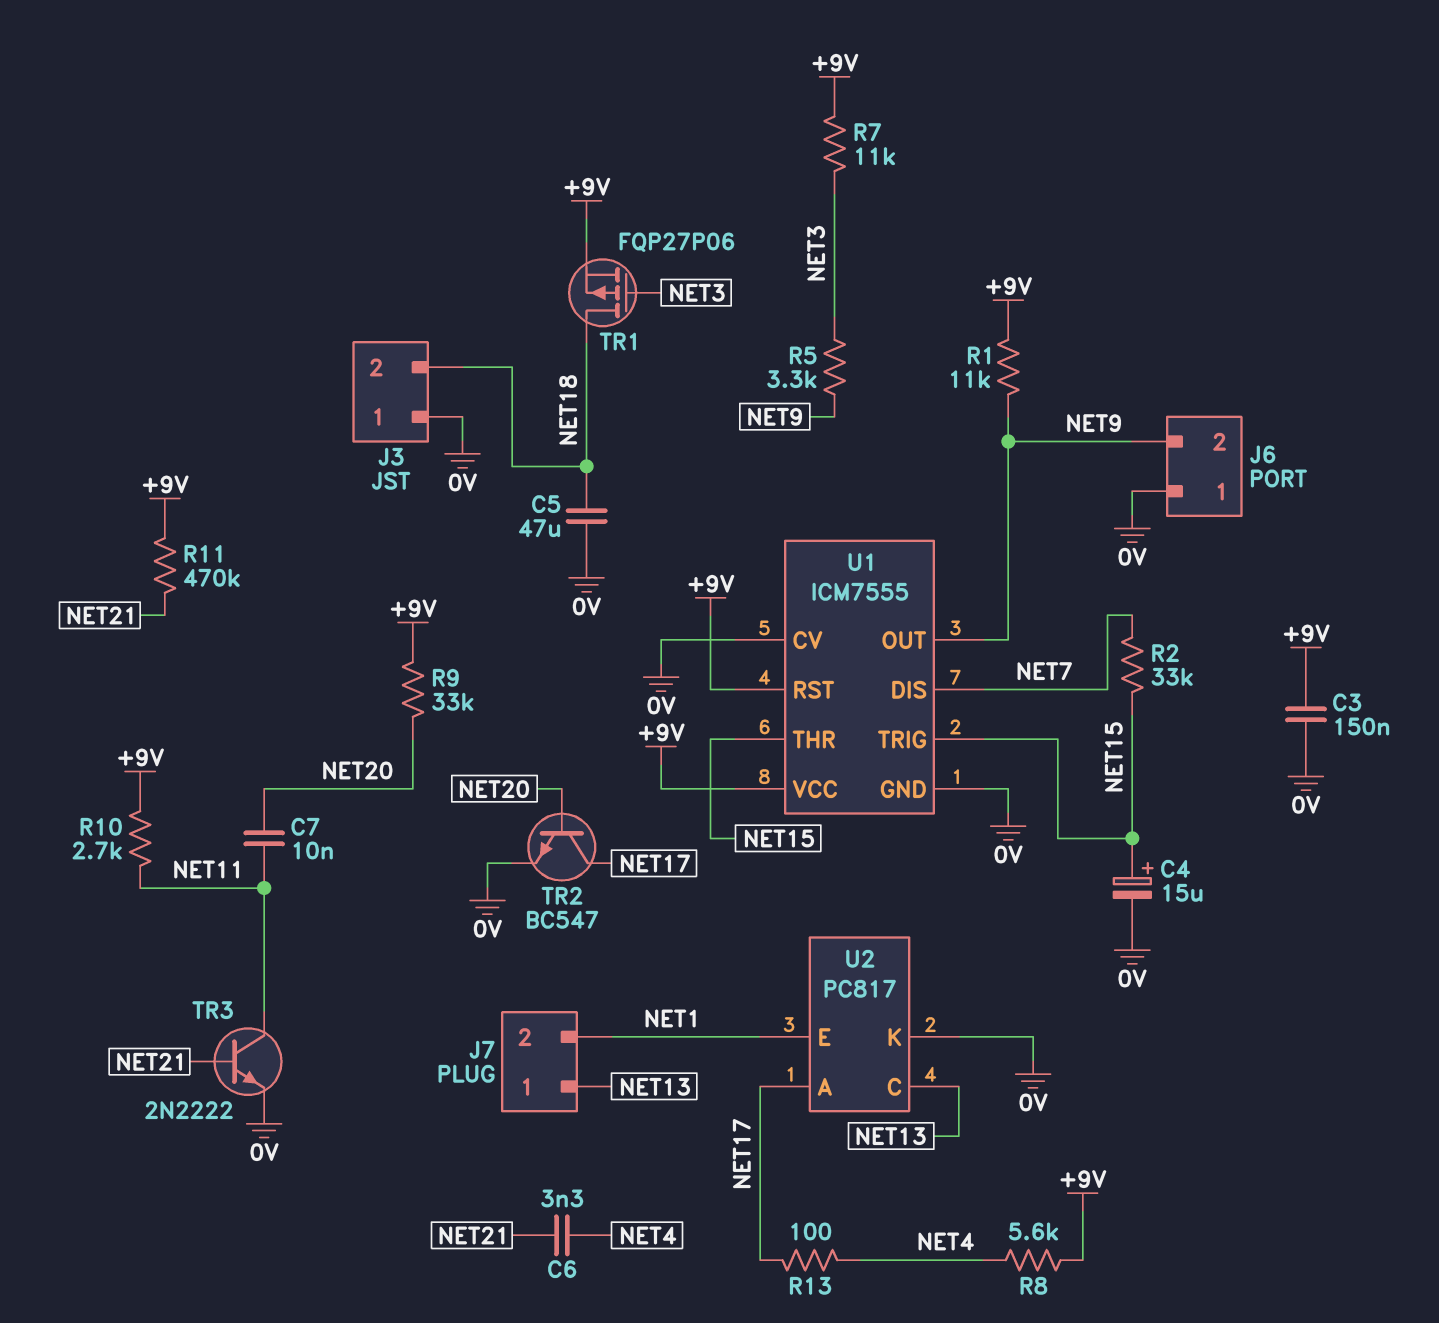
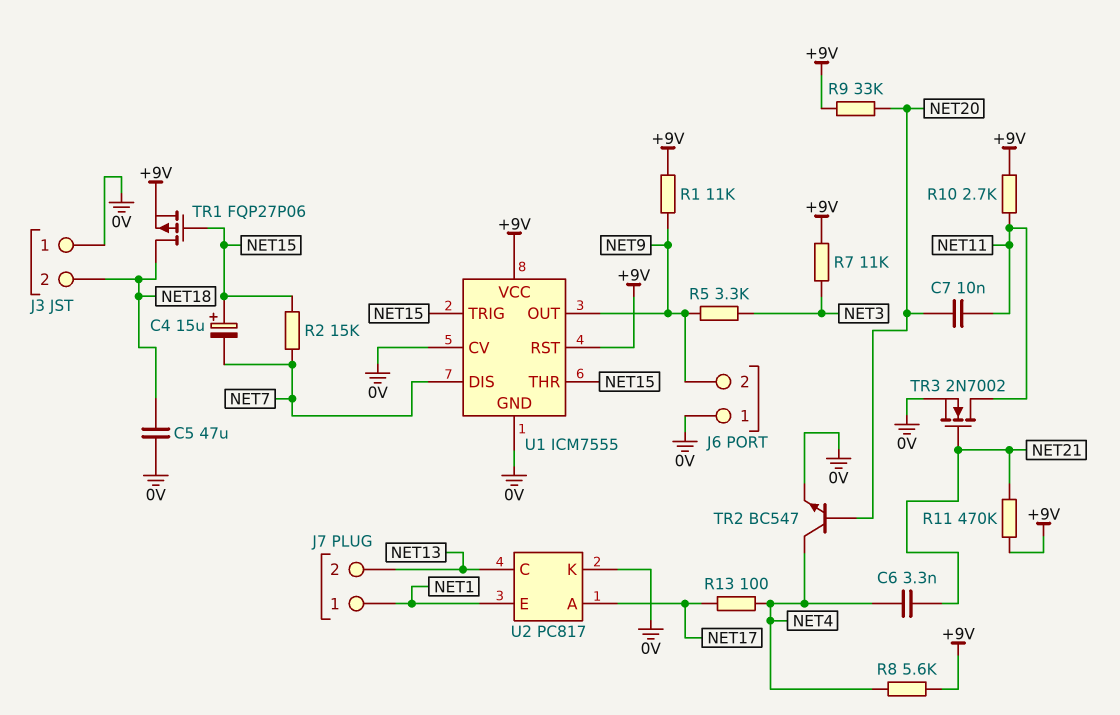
C3: 150nF (+9V, 0V) -> none
C4: 15uF (plus NET15, minus 0V) -> 15uF (plus NET15, minus NET7)
J7 pin 1: NET13 -> NET1
J7 pin 2: NET1 -> NET13
R2: 33k (NET7, NET15) -> 15k (NET7, NET15)
TR1: PMOS FQP27P06 (G NET3, D NET18, S +9V) -> PMOS FQP27P06 (G NET15, D NET18, S +9V)
TR2: NPN BC547 (B NET20, C NET17, E 0V) -> NPN BC547 (B NET20, C NET4, E 0V)
TR3: NPN 2N2222 (B NET21, C NET11, E 0V) -> NMOS 2N7002 (G NET21, D NET11, S 0V)

